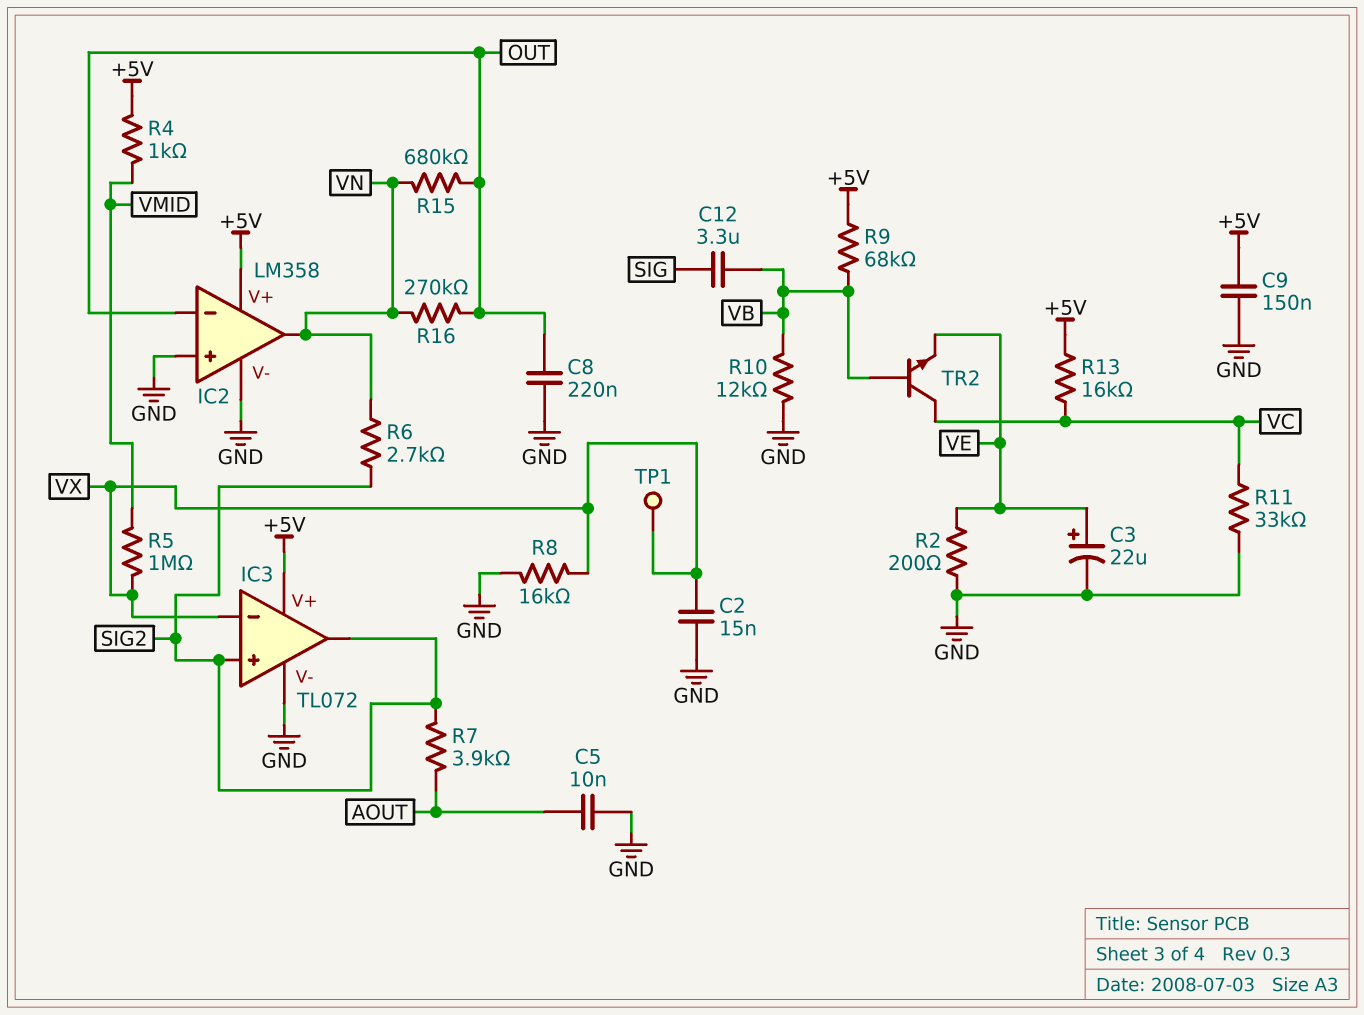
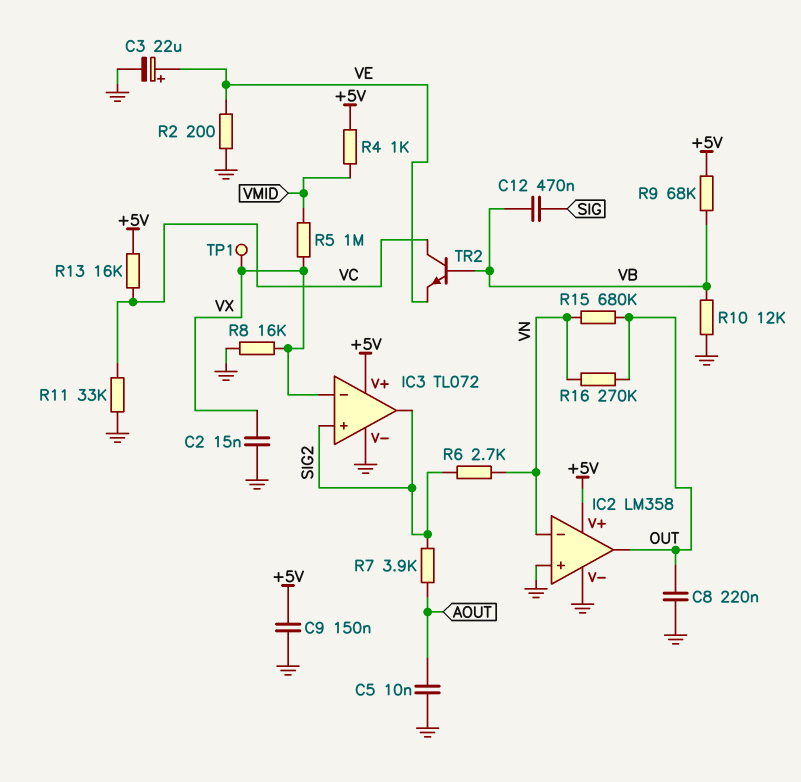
C12: 3.3uF (SIG, VB) -> 470nF (SIG, VB)
IC2 pin in-: OUT -> VN
IC2 pin out: VN -> OUT

